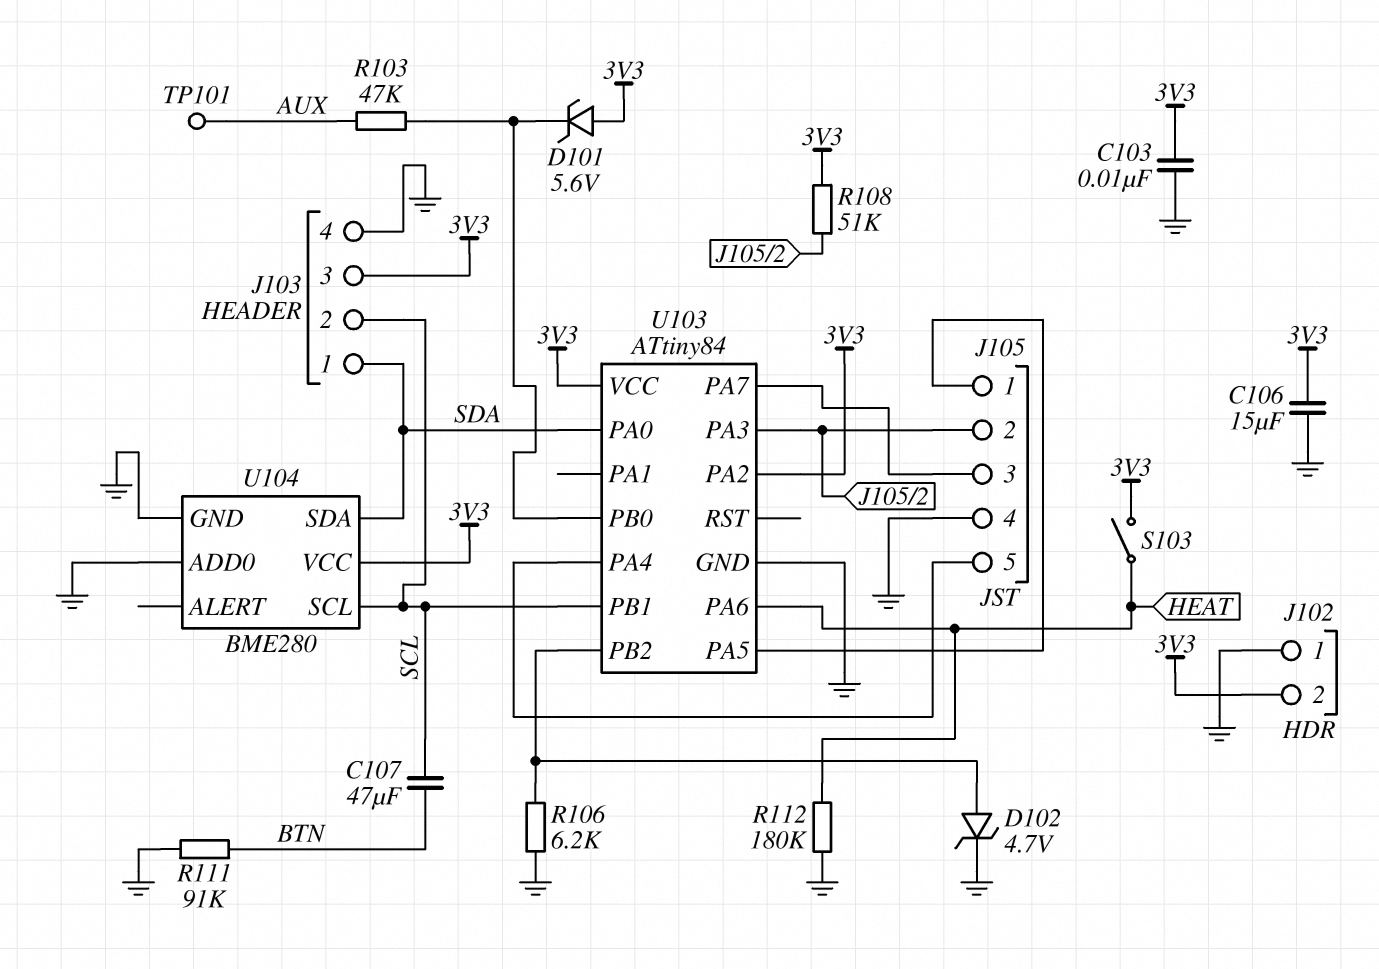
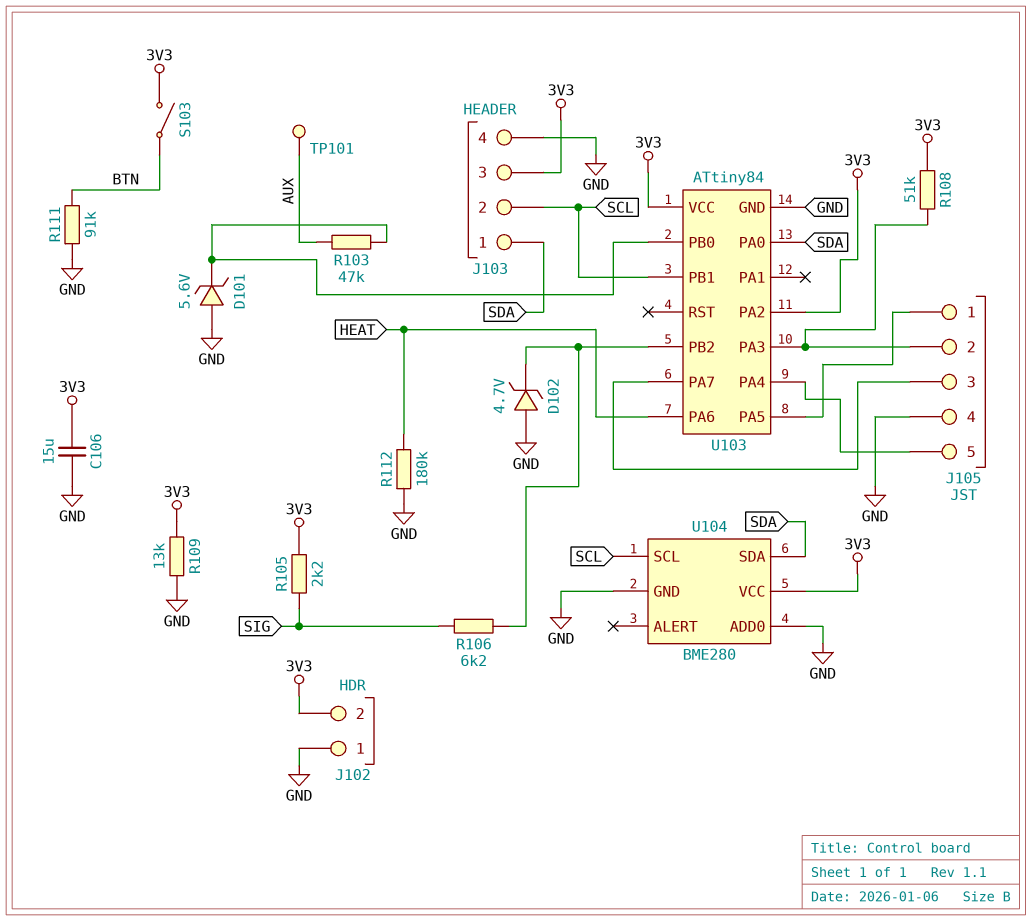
C103: 10nF (3V3, GND) -> none
C107: 47uF (BTN, SCL) -> none
D101: zener 5.6V (A 3V3, K U103/PB0) -> zener 5.6V (A GND, K U103/PB0)
D102: zener 4.7V (A U103/PB2, K GND) -> zener 4.7V (A GND, K U103/PB2)
R105: none -> 2.2k (3V3, SIG)
R106: 6.2k (GND, U103/PB2) -> 6.2k (SIG, U103/PB2)
R109: none -> 13k (3V3, GND)
S103: switch (3V3, HEAT) -> switch (3V3, BTN)

